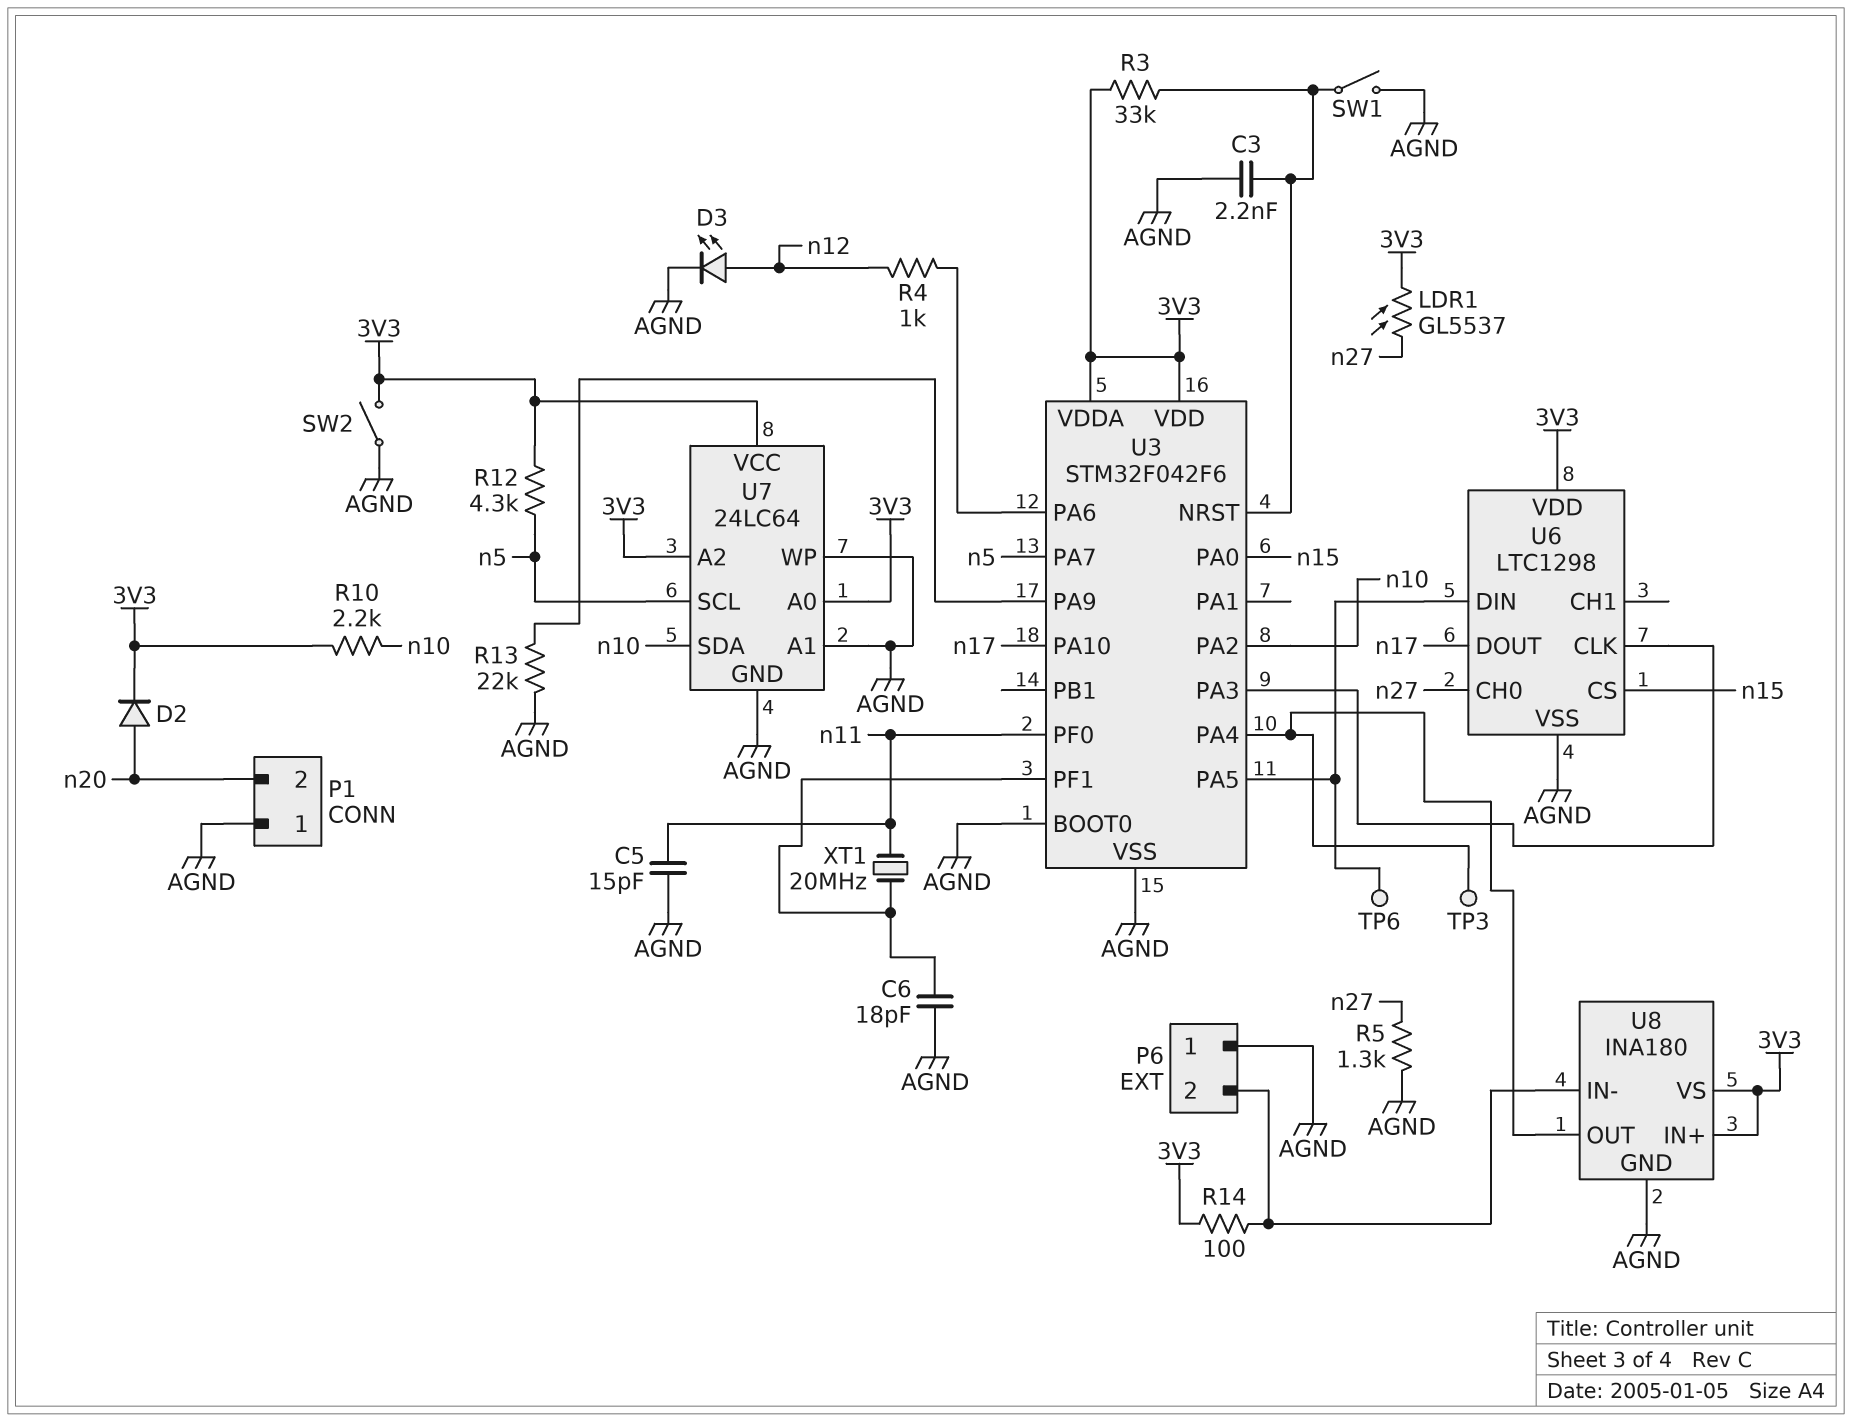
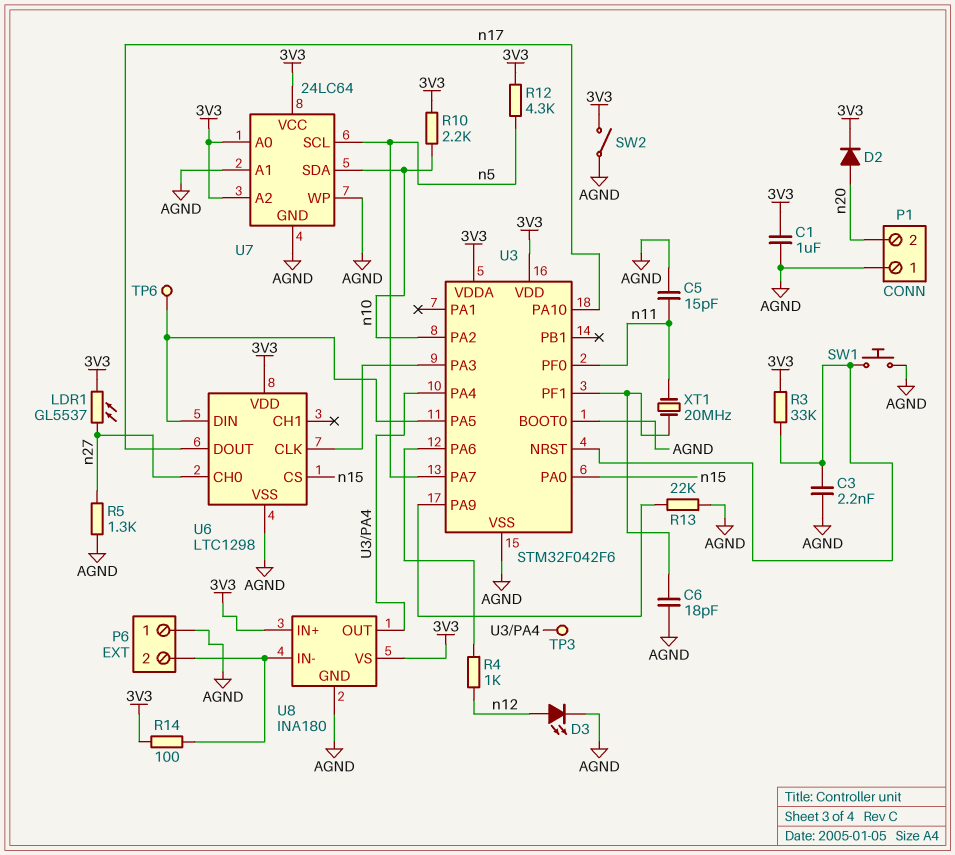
C1: none -> 1uF (3V3, AGND)
SW1: switch (AGND, U3/NRST) -> button (AGND, U3/NRST)

